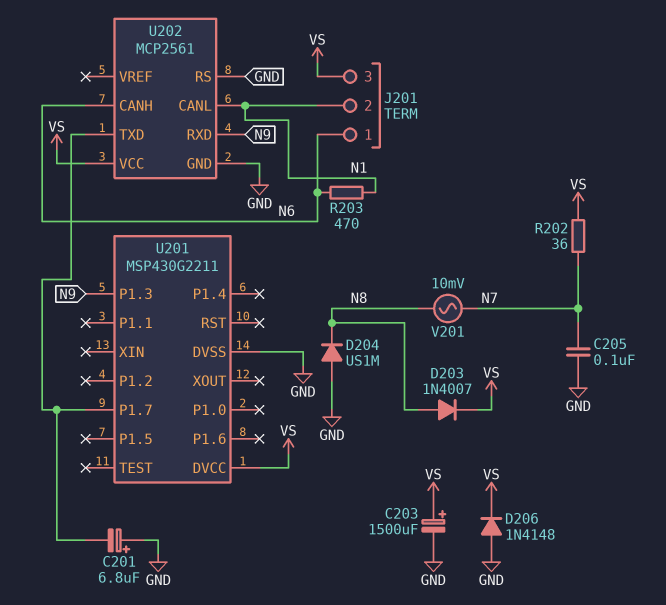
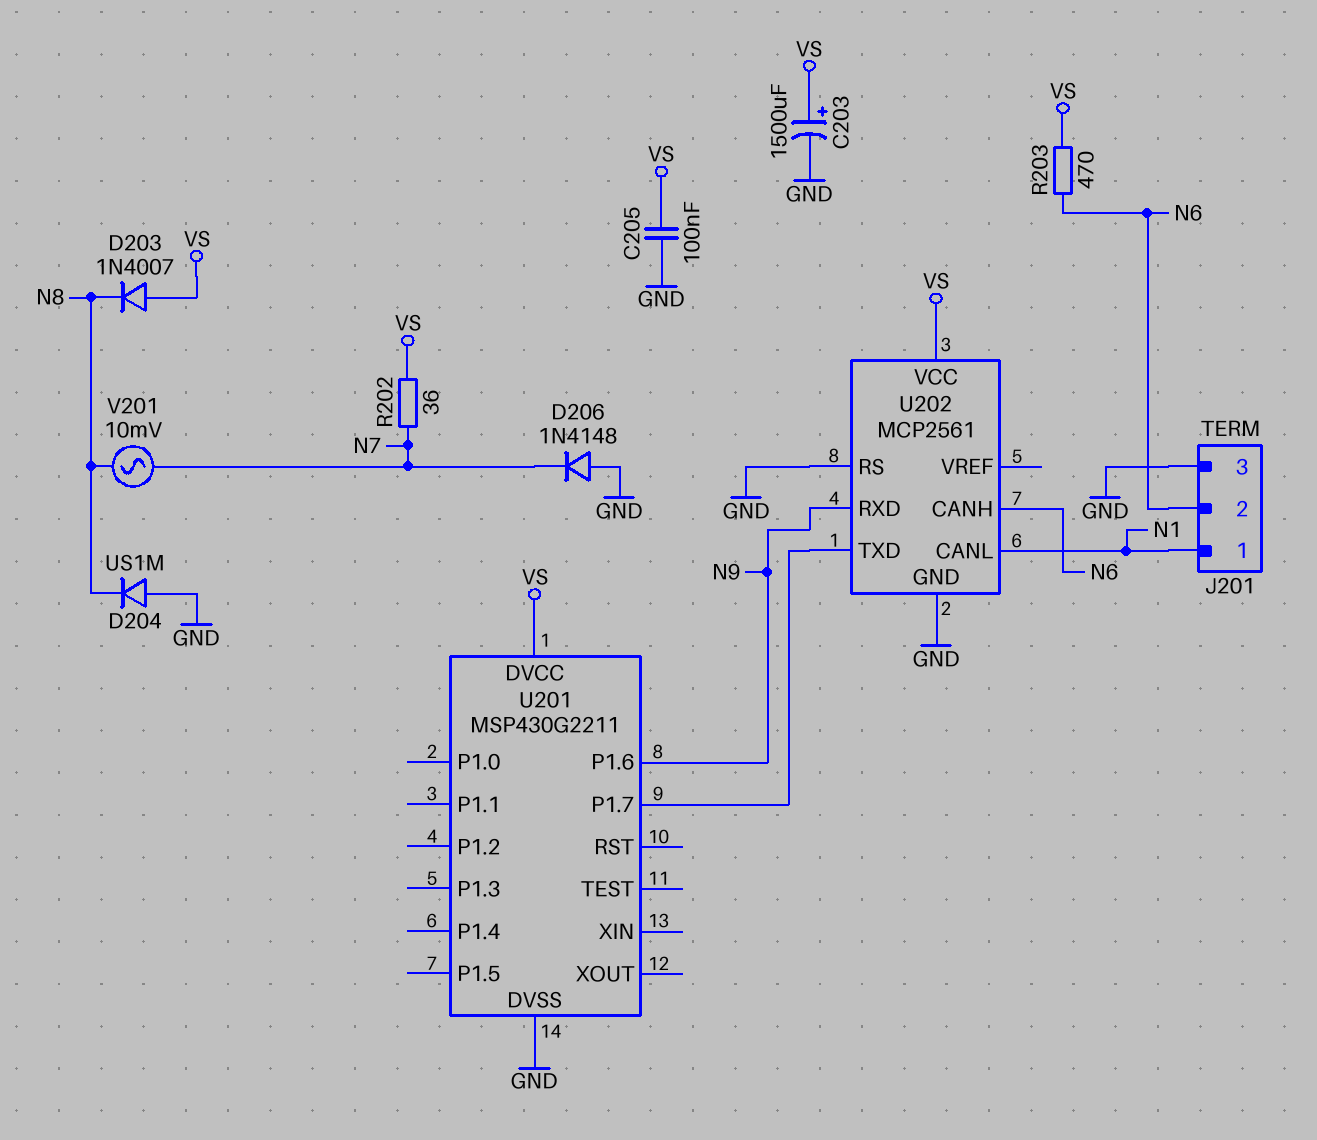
C201: 6.8uF (plus GND, minus U201/P1.7) -> none
C205: 100nF (GND, N7) -> 100nF (GND, VS)
D203: diode 1N4007 (A N8, K VS) -> diode 1N4007 (A VS, K N8)
D206: diode 1N4148 (A GND, K VS) -> diode 1N4148 (A GND, K N7)
J201 pin 1: N6 -> N1
J201 pin 2: N1 -> N6
J201 pin 3: VS -> GND
R203: 470 (N1, N6) -> 470 (N6, VS)
U201 pin P1.3: N9 -> none
U201 pin P1.6: none -> N9

